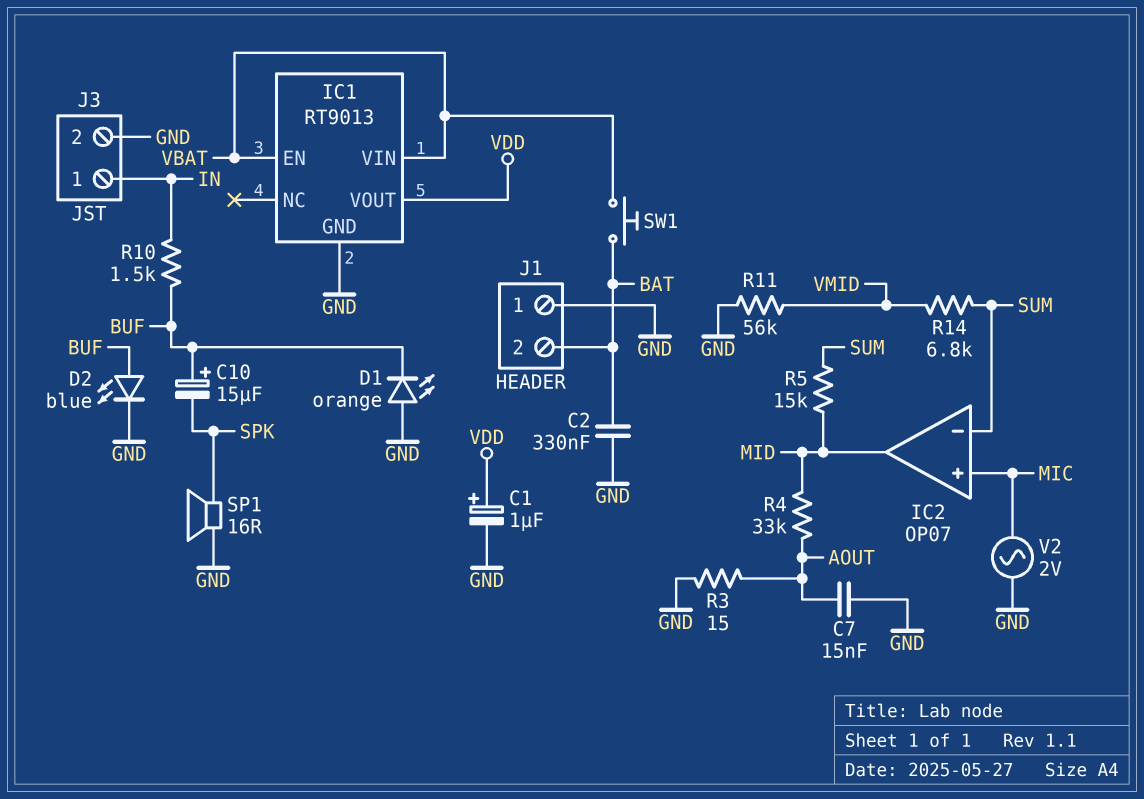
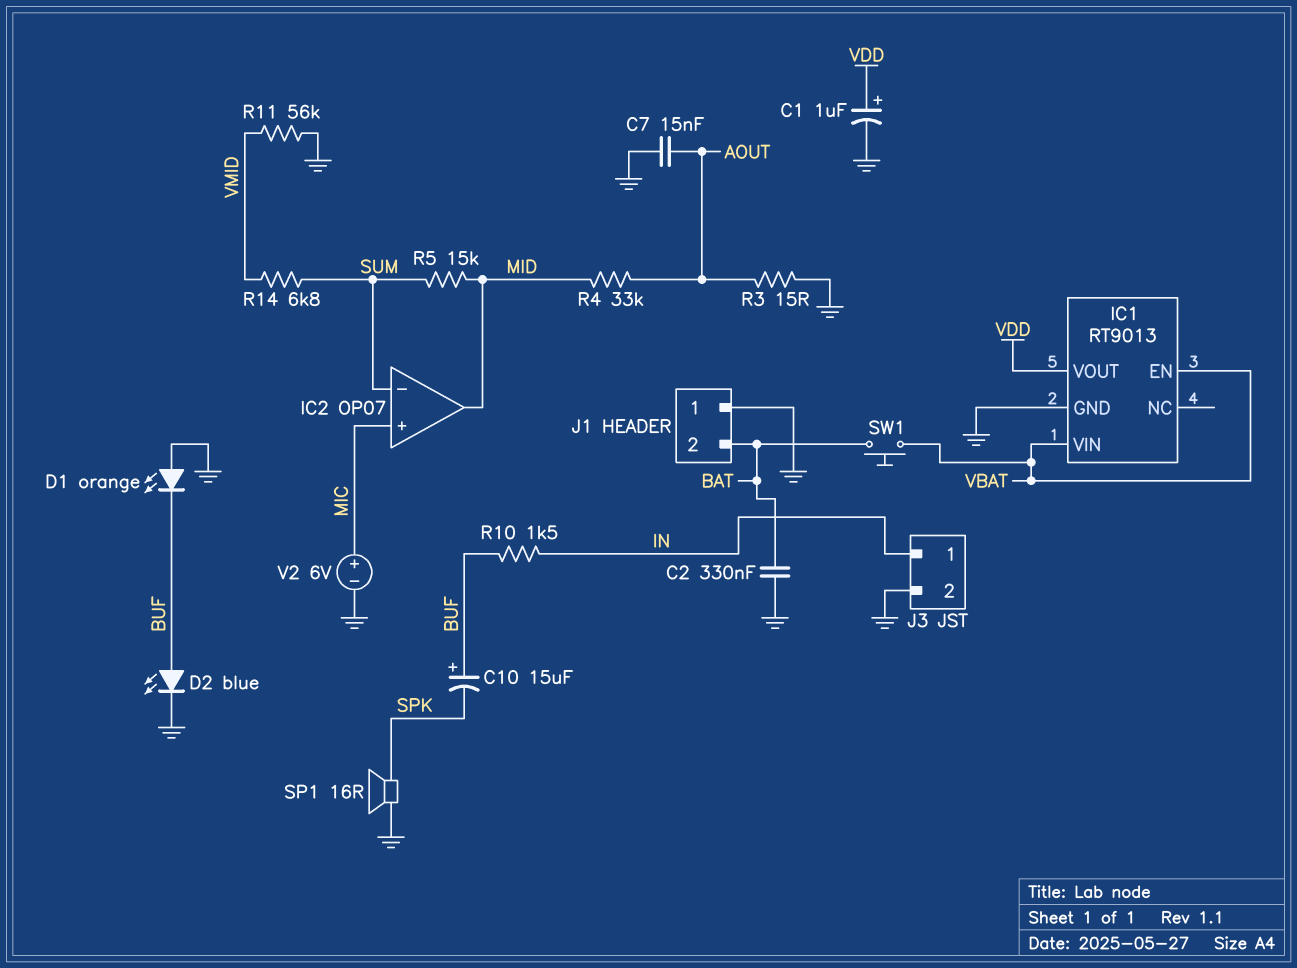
V2: AC 2V (GND, MIC) -> 6V (plus MIC, minus GND)

